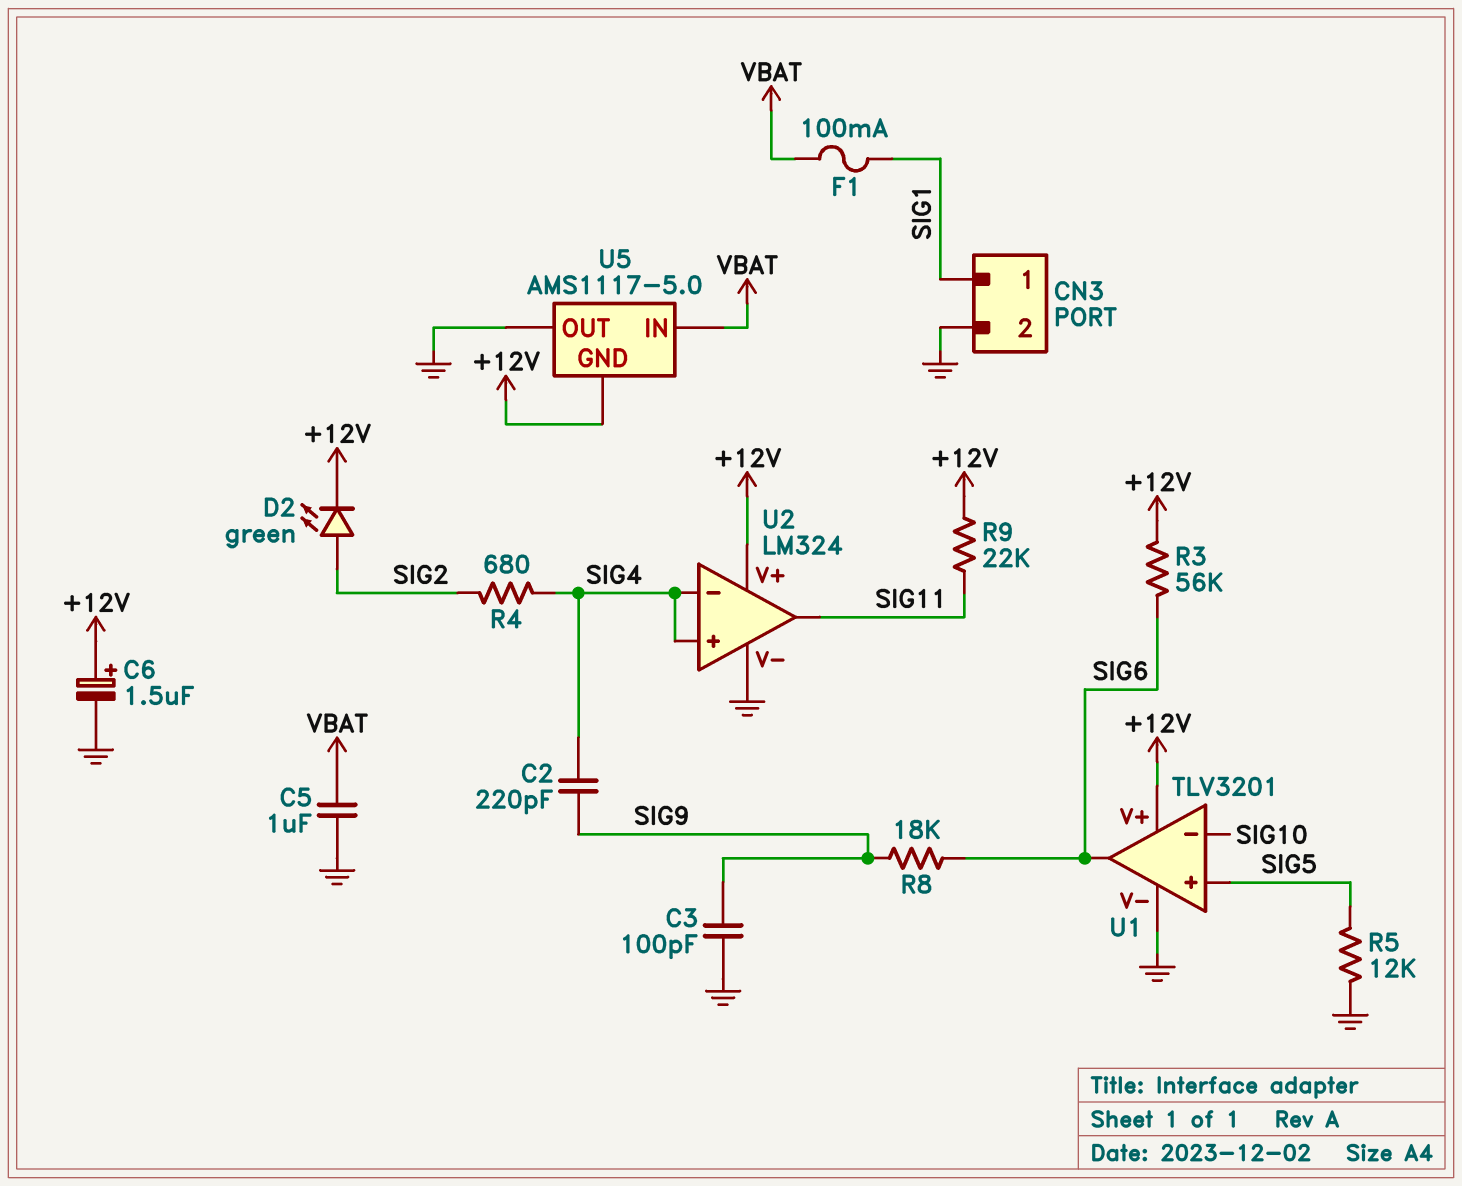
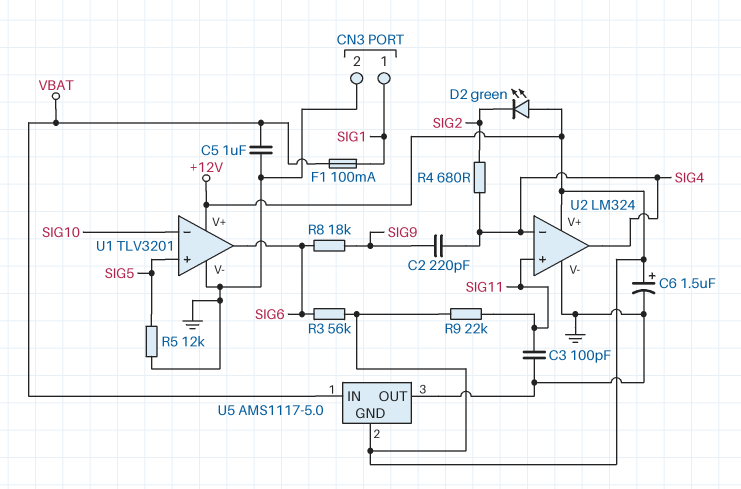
C3: 100pF (GND, SIG9) -> 100pF (GND, SIG11)
D2: LED green (A SIG2, K +12V) -> LED green (A +12V, K SIG2)
U2 pin in+: SIG4 -> SIG11
U2 pin out: SIG11 -> SIG4

